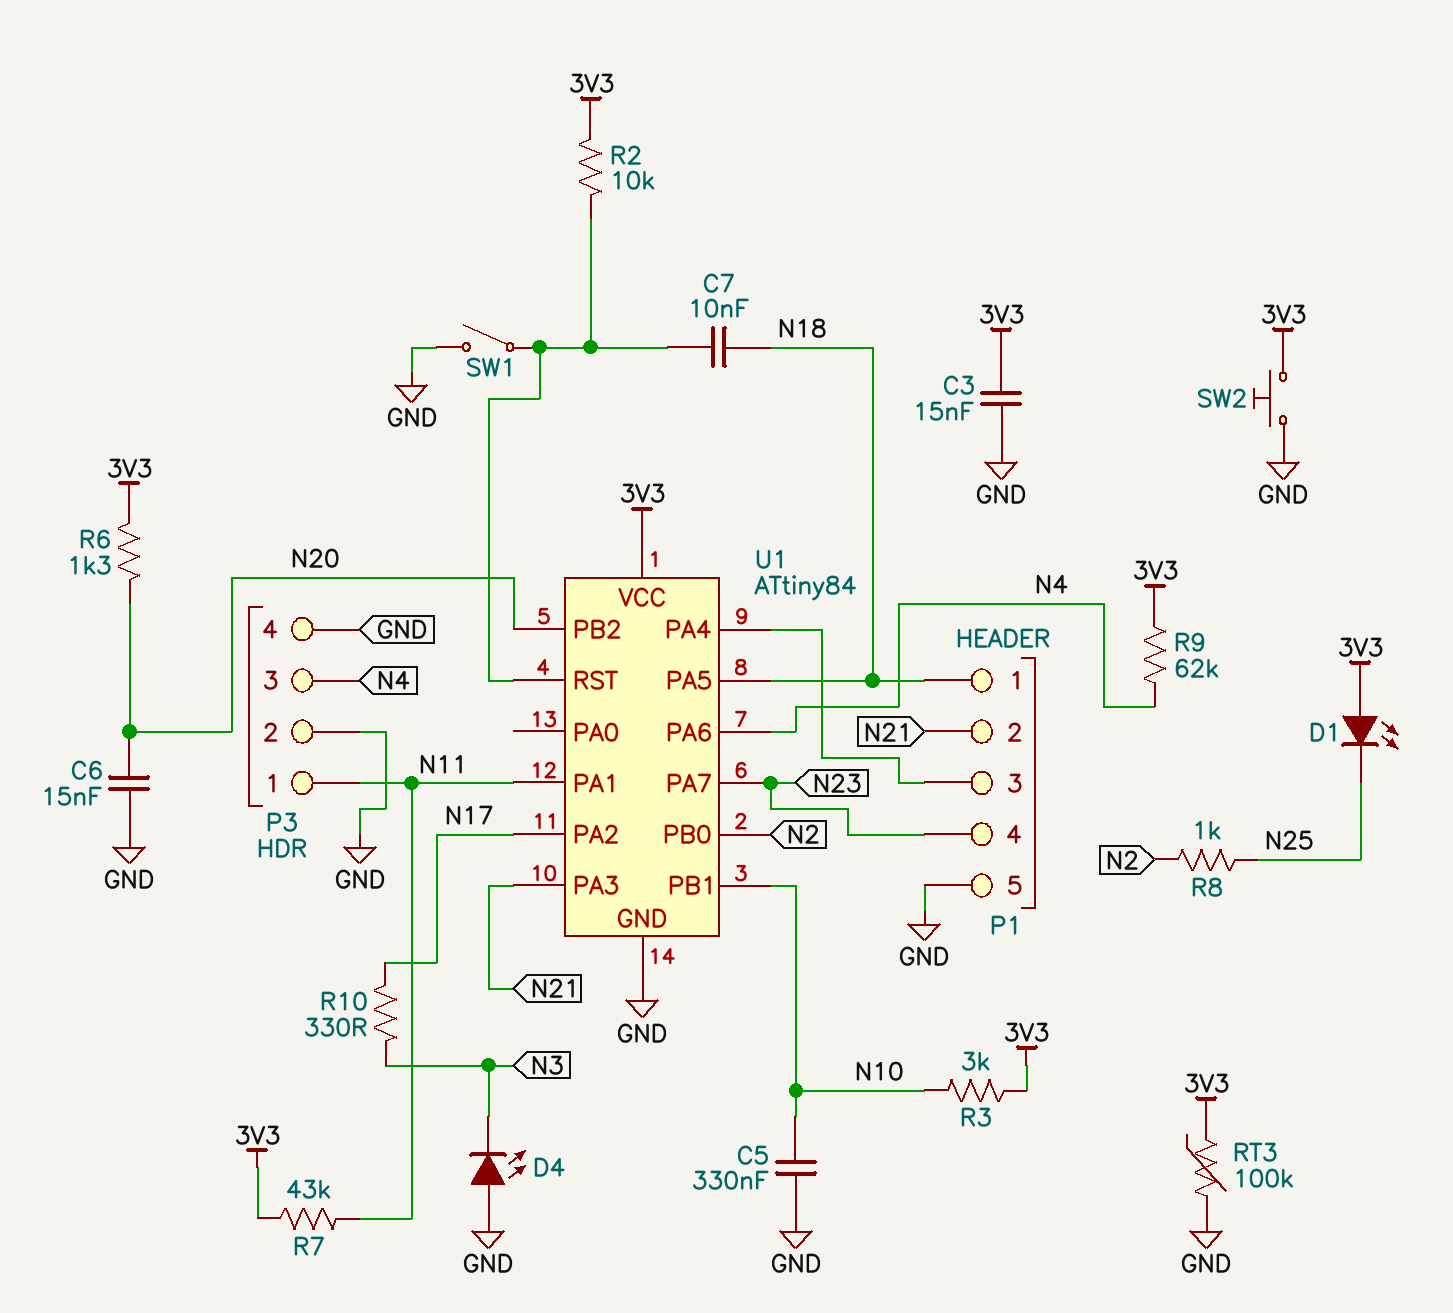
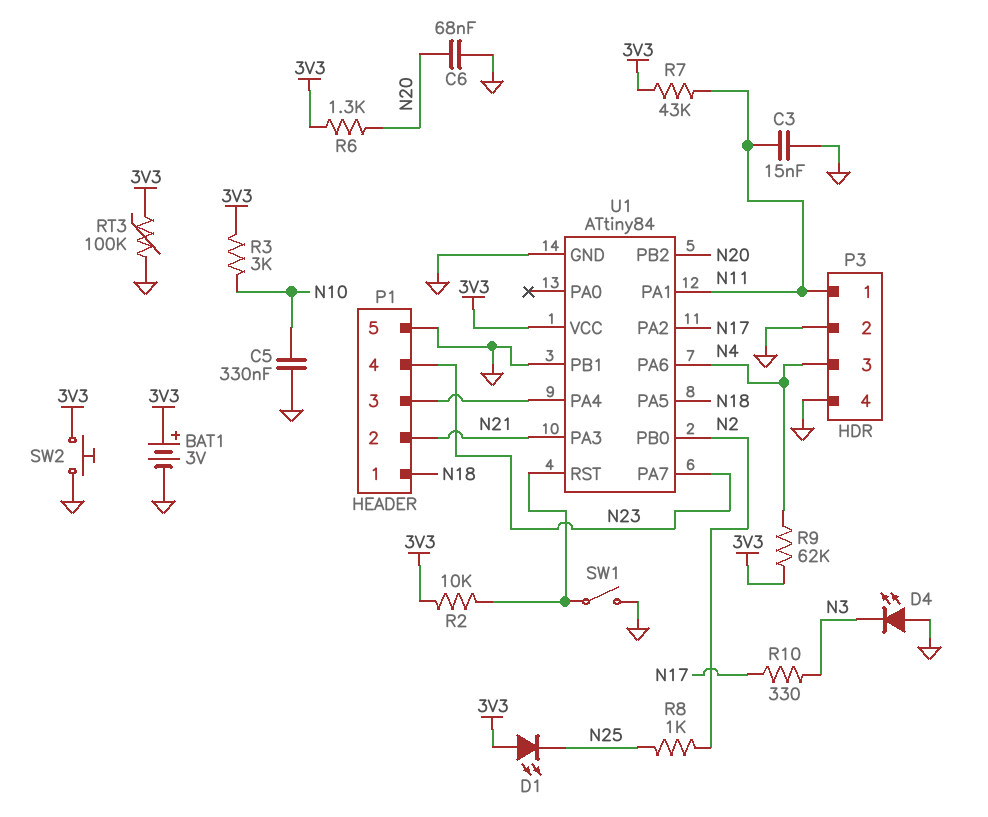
BAT1: none -> 3V (plus 3V3, minus GND)
C3: 15nF (3V3, GND) -> 15nF (GND, N11)
C6: 15nF (GND, N20) -> 68nF (GND, N20)
C7: 10nF (N18, U1/RST) -> none
U1 pin PB1: N10 -> GND

